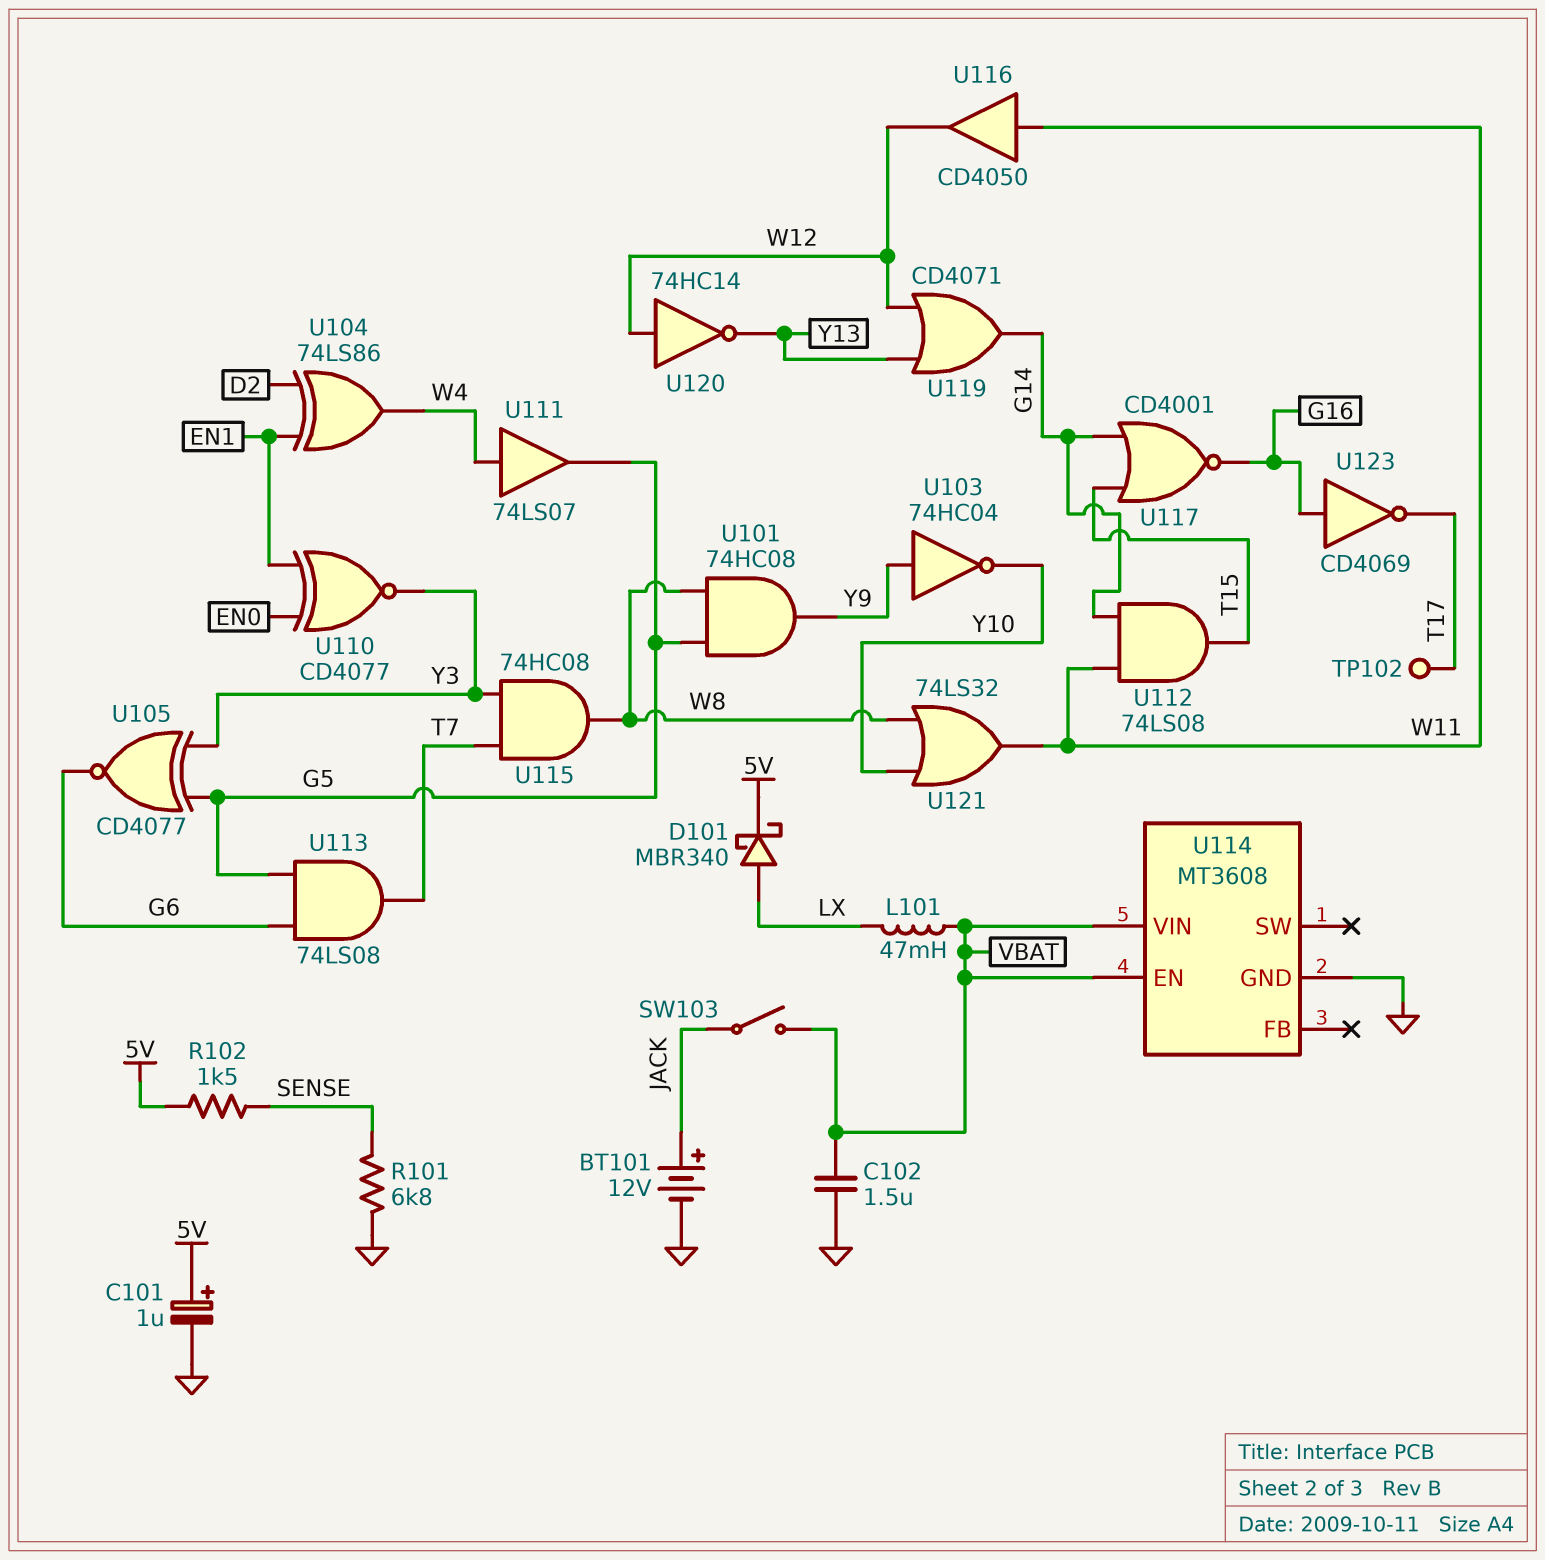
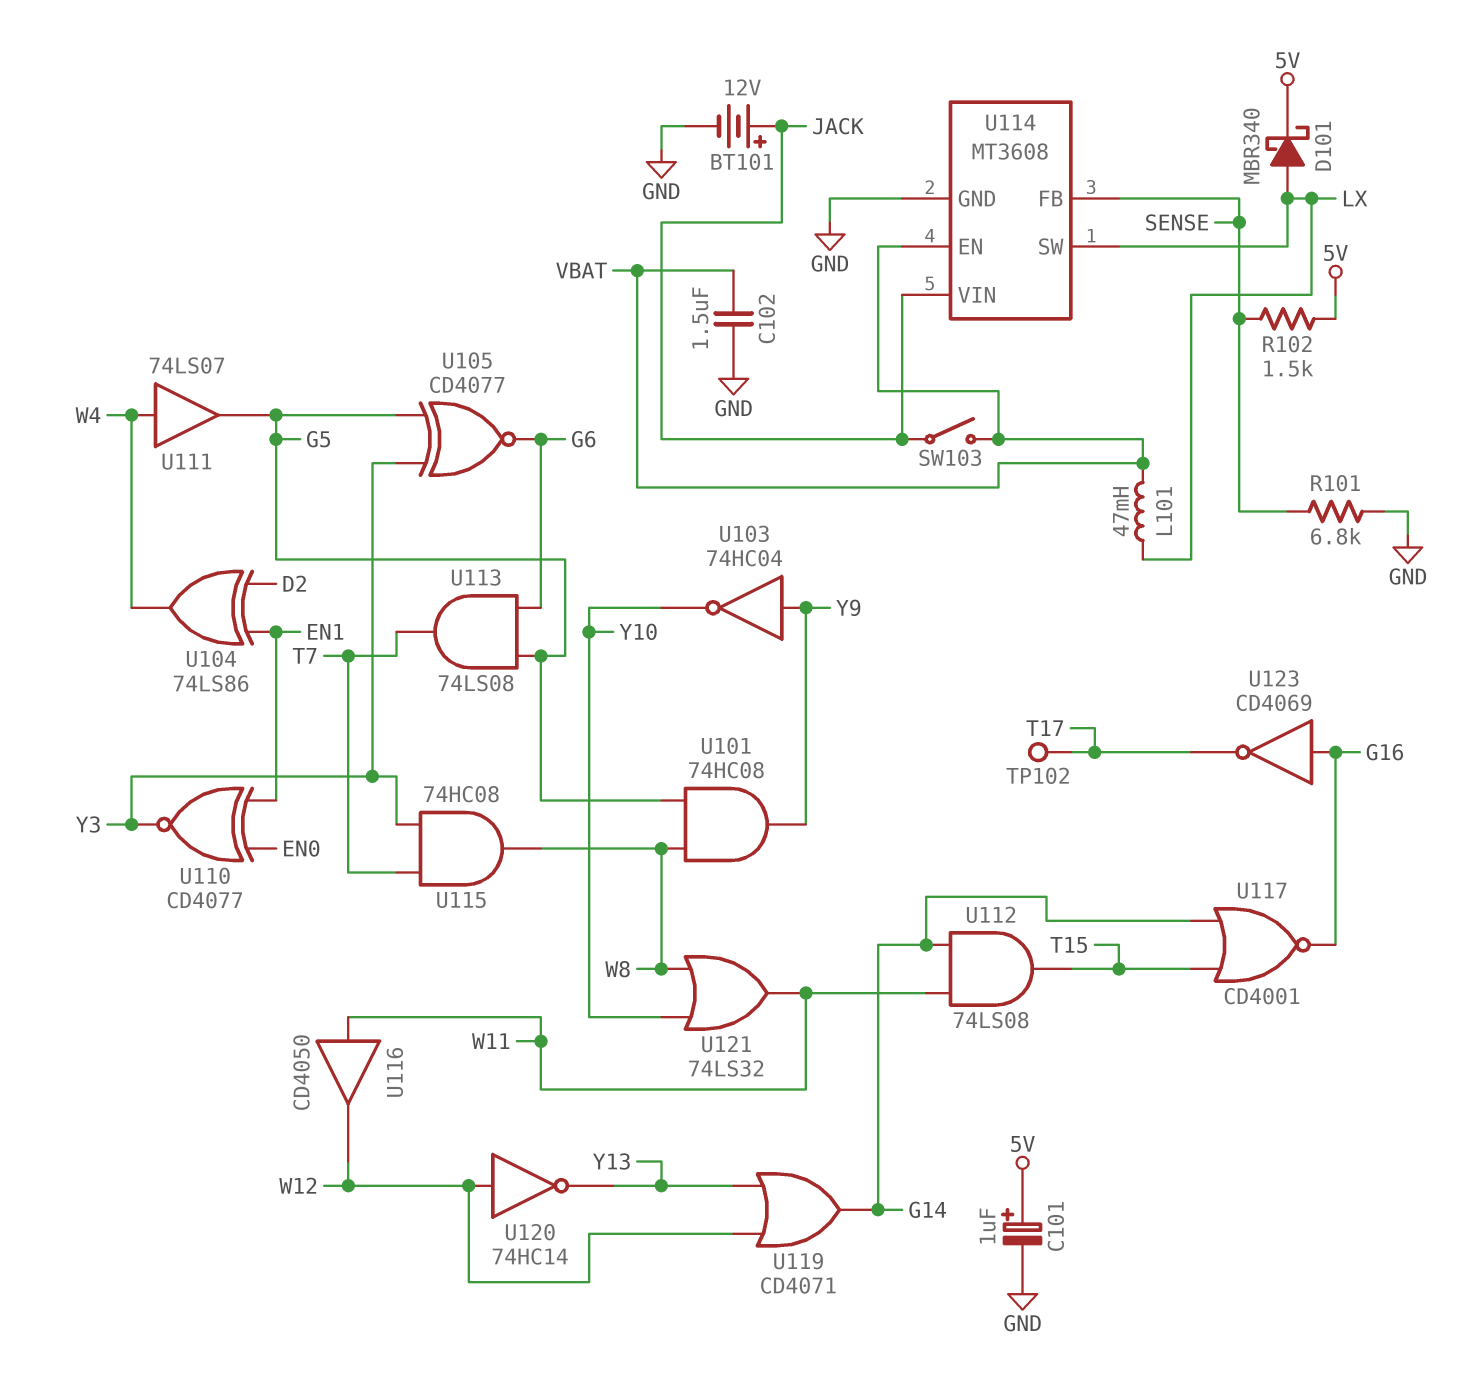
U114 pin FB: none -> SENSE
U114 pin SW: none -> LX
U114 pin VIN: VBAT -> JACK

